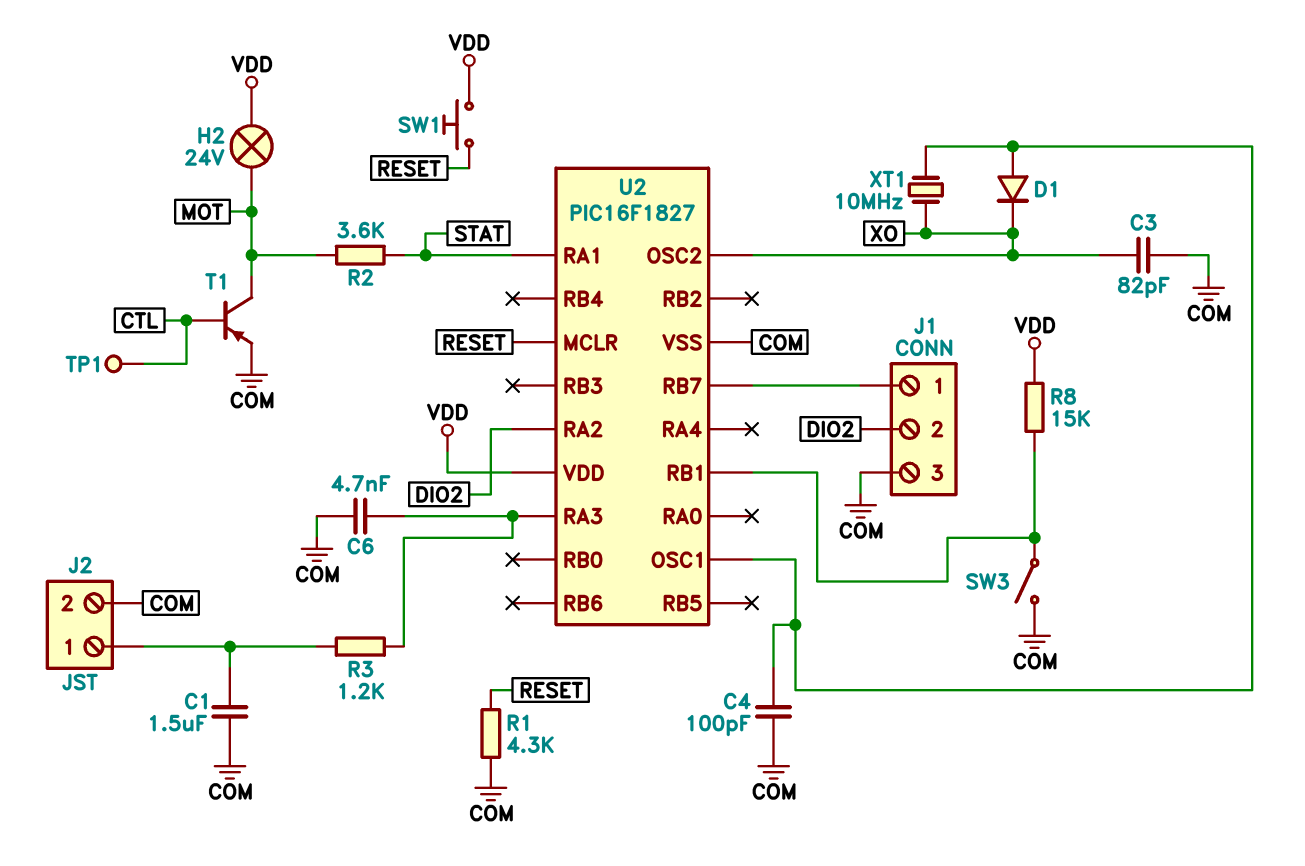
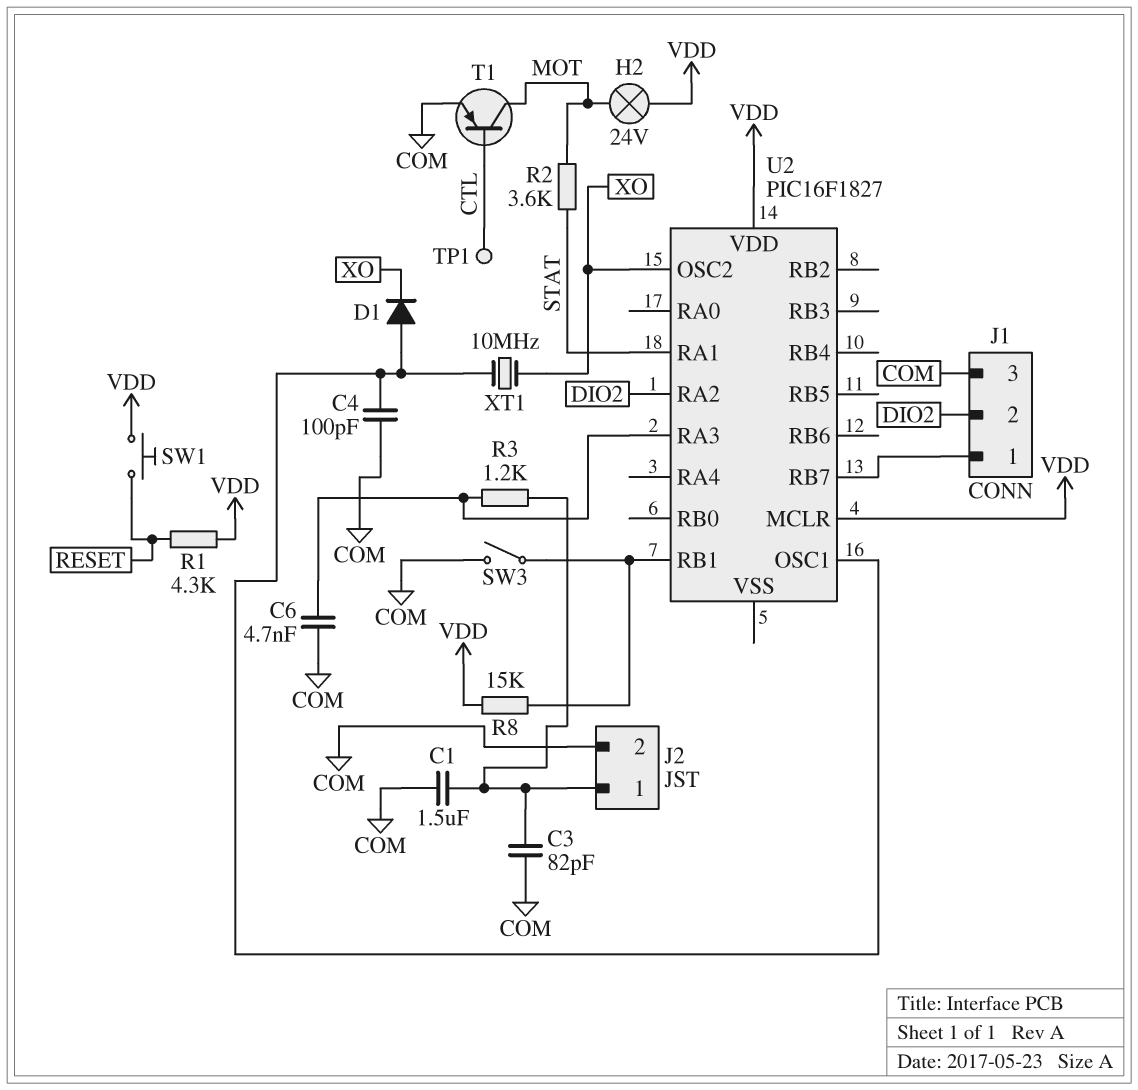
C3: 82pF (COM, XO) -> 82pF (COM, J2/1)
R1: 4.3k (COM, RESET) -> 4.3k (RESET, VDD)
U2 pin MCLR: RESET -> VDD
U2 pin VSS: COM -> none

